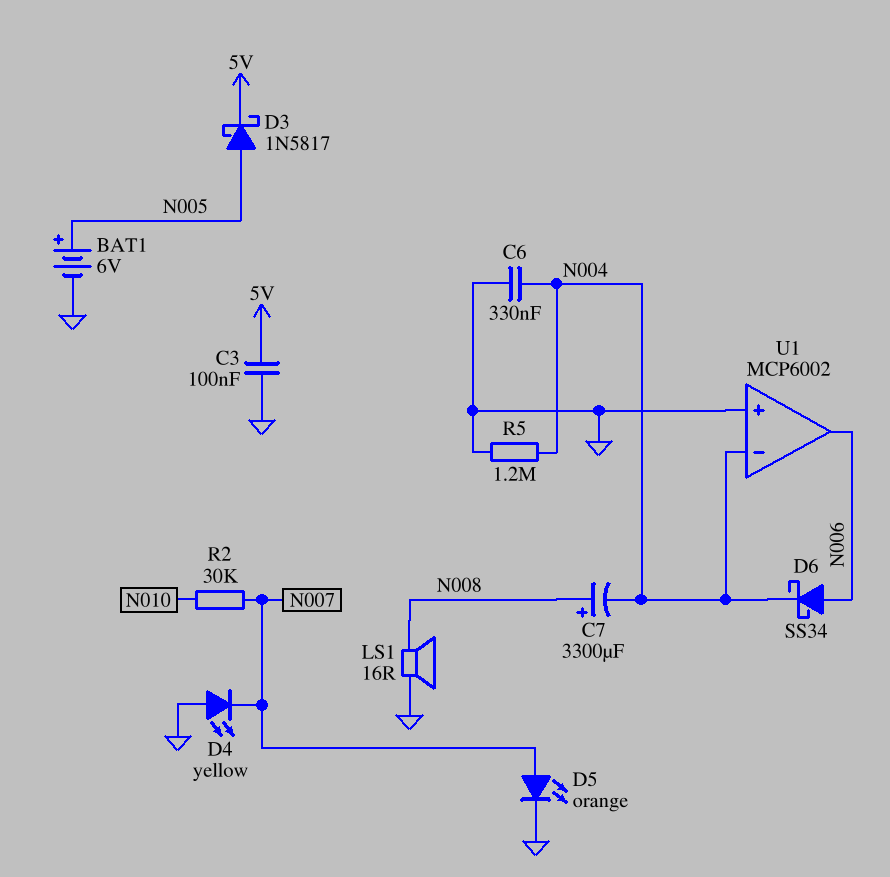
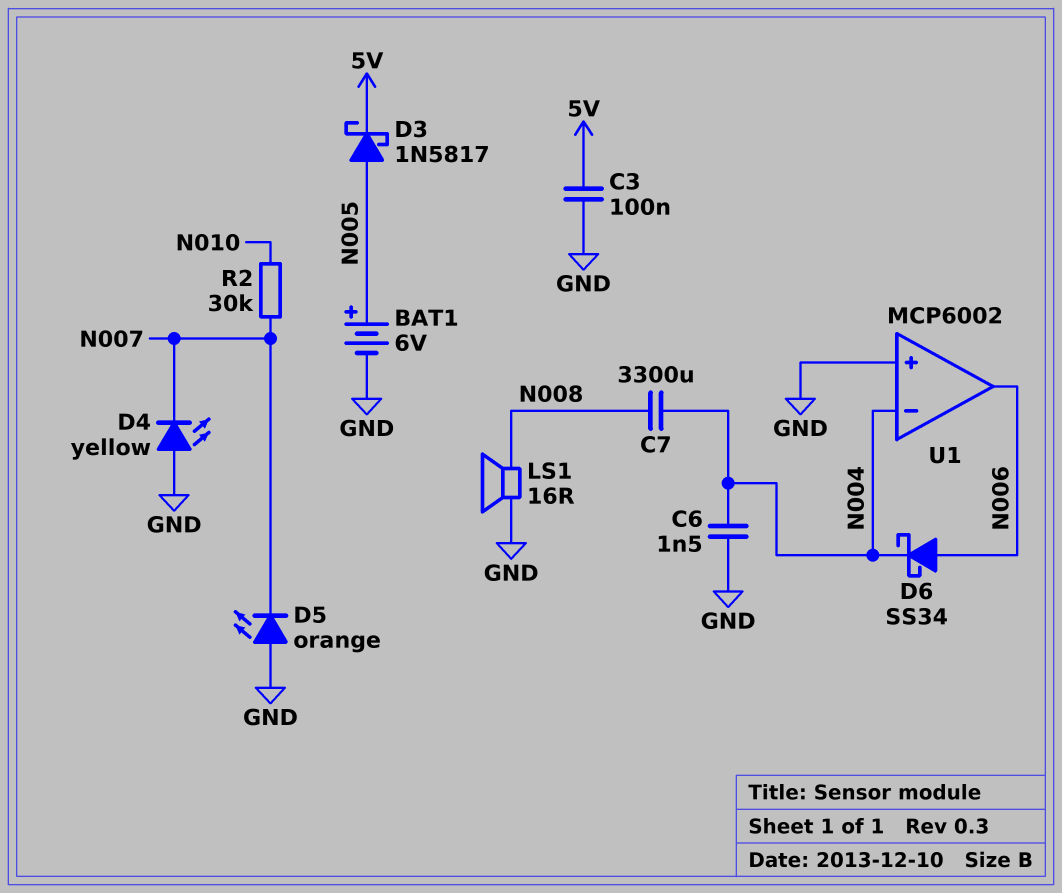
C6: 330nF (GND, N004) -> 1.5nF (GND, N004)
C7: 3300uF (plus N008, minus N004) -> 3300uF (N004, N008)
D5: LED orange (A N007, K GND) -> LED orange (A GND, K N007)
R5: 1.2M (GND, N004) -> none

